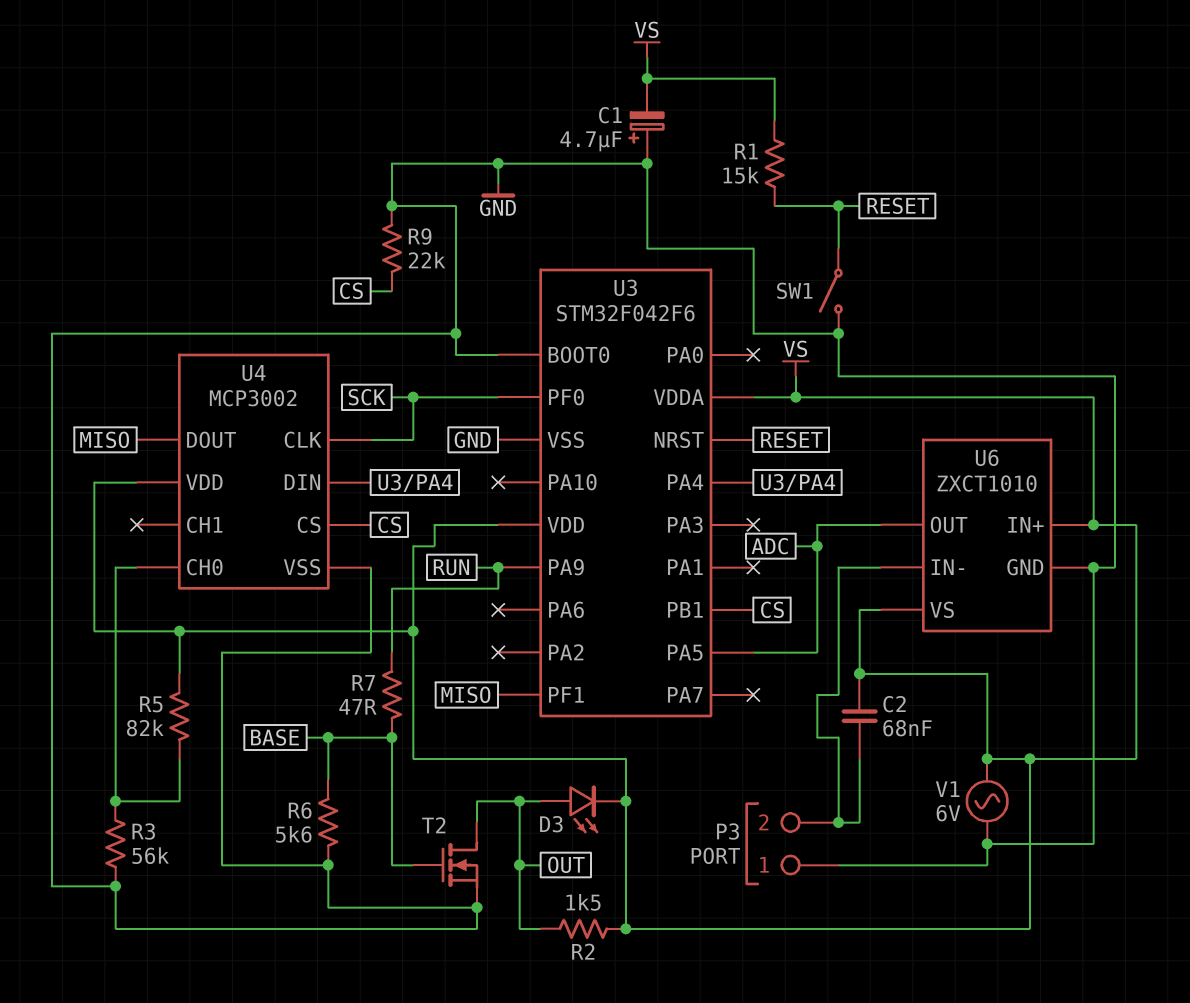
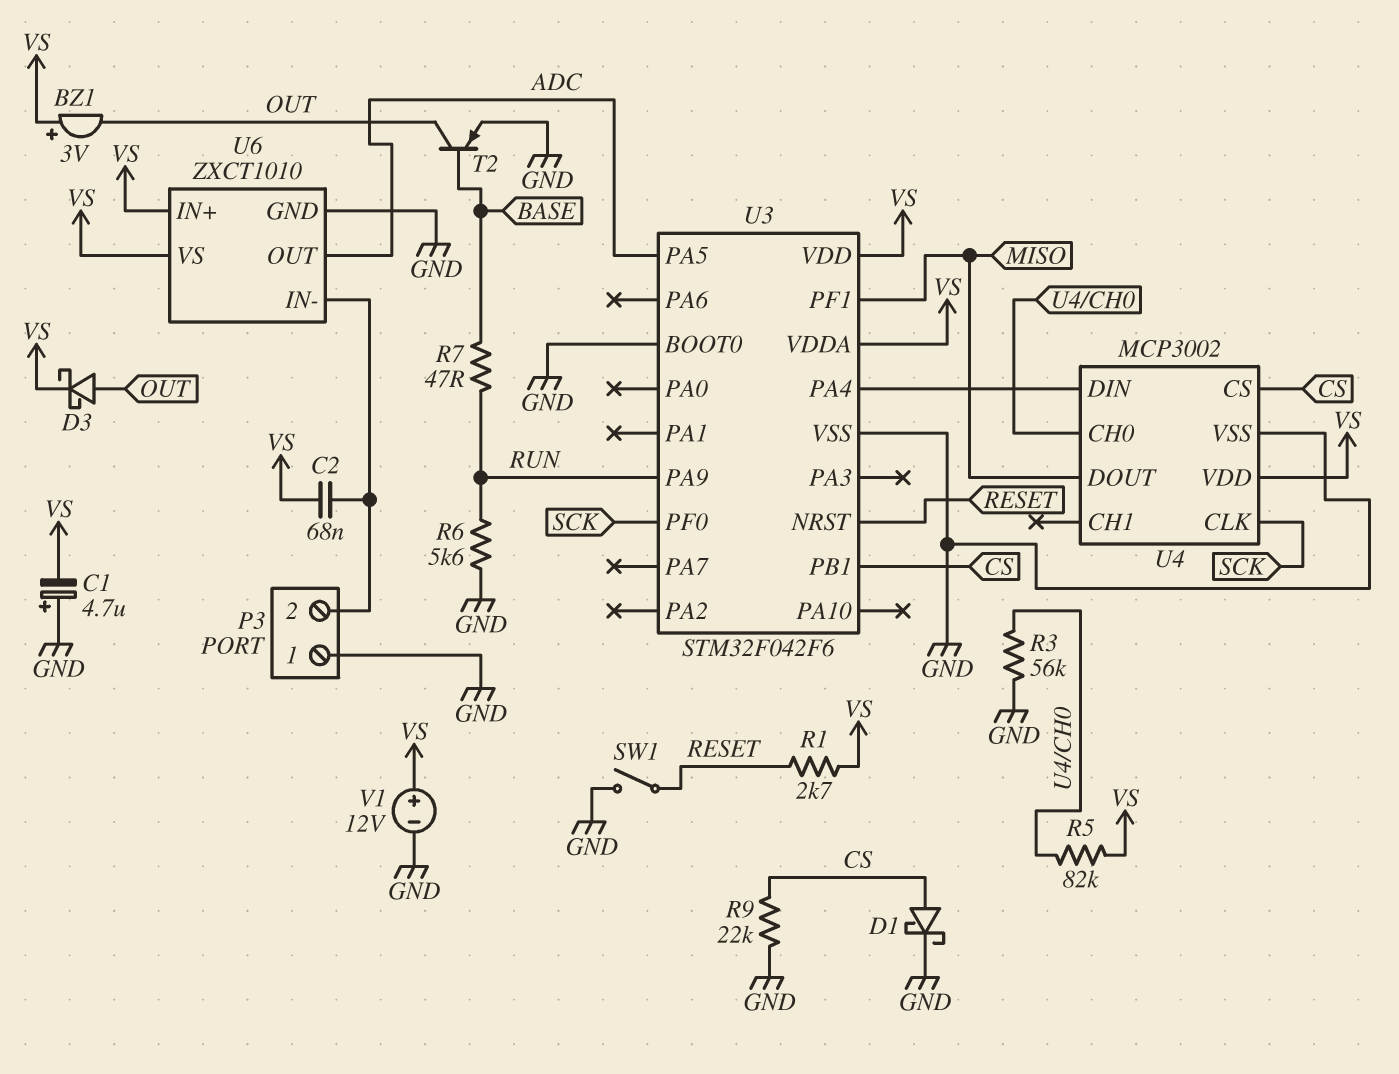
BZ1: none -> buzzer 3V (plus VS, minus OUT)
D1: none -> schottky (A CS, K GND)
D3: LED (A OUT, K VS) -> schottky (A OUT, K VS)
R1: 15k (RESET, VS) -> 2.7k (RESET, VS)
R2: 1.5k (OUT, VS) -> none
R6: 5.6k (BASE, GND) -> 5.6k (GND, RUN)
T2: NMOS (G BASE, D OUT, S GND) -> PNP (B BASE, C OUT, E GND)
V1: AC 6V (GND, VS) -> 12V (plus VS, minus GND)

